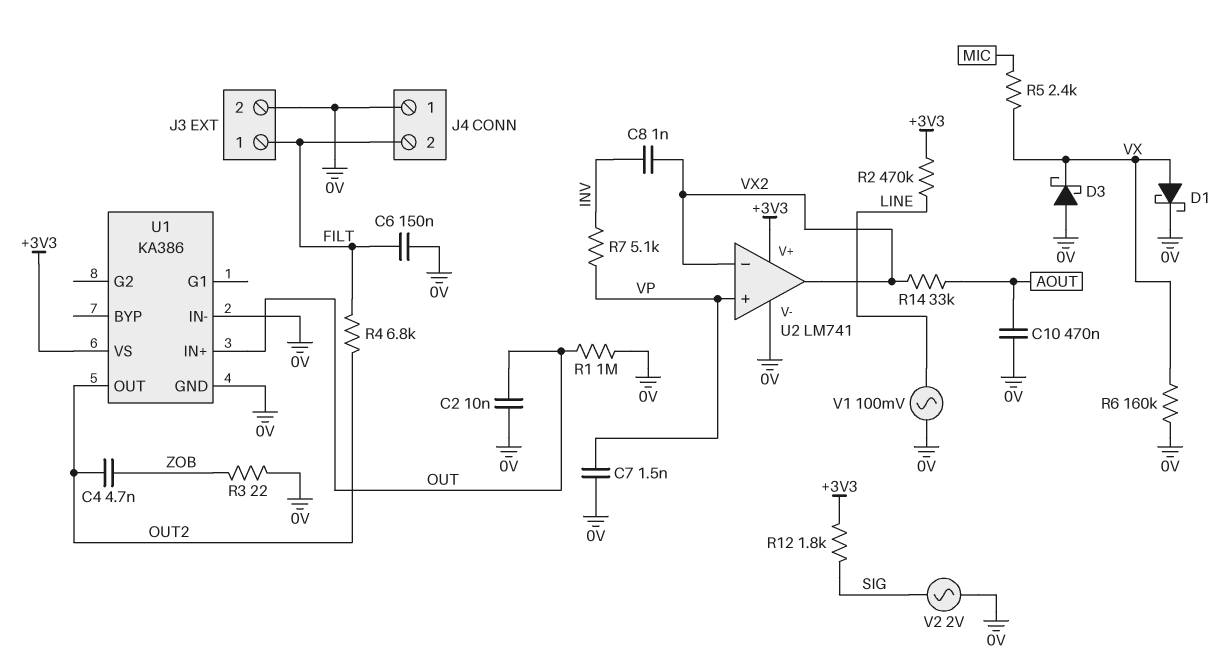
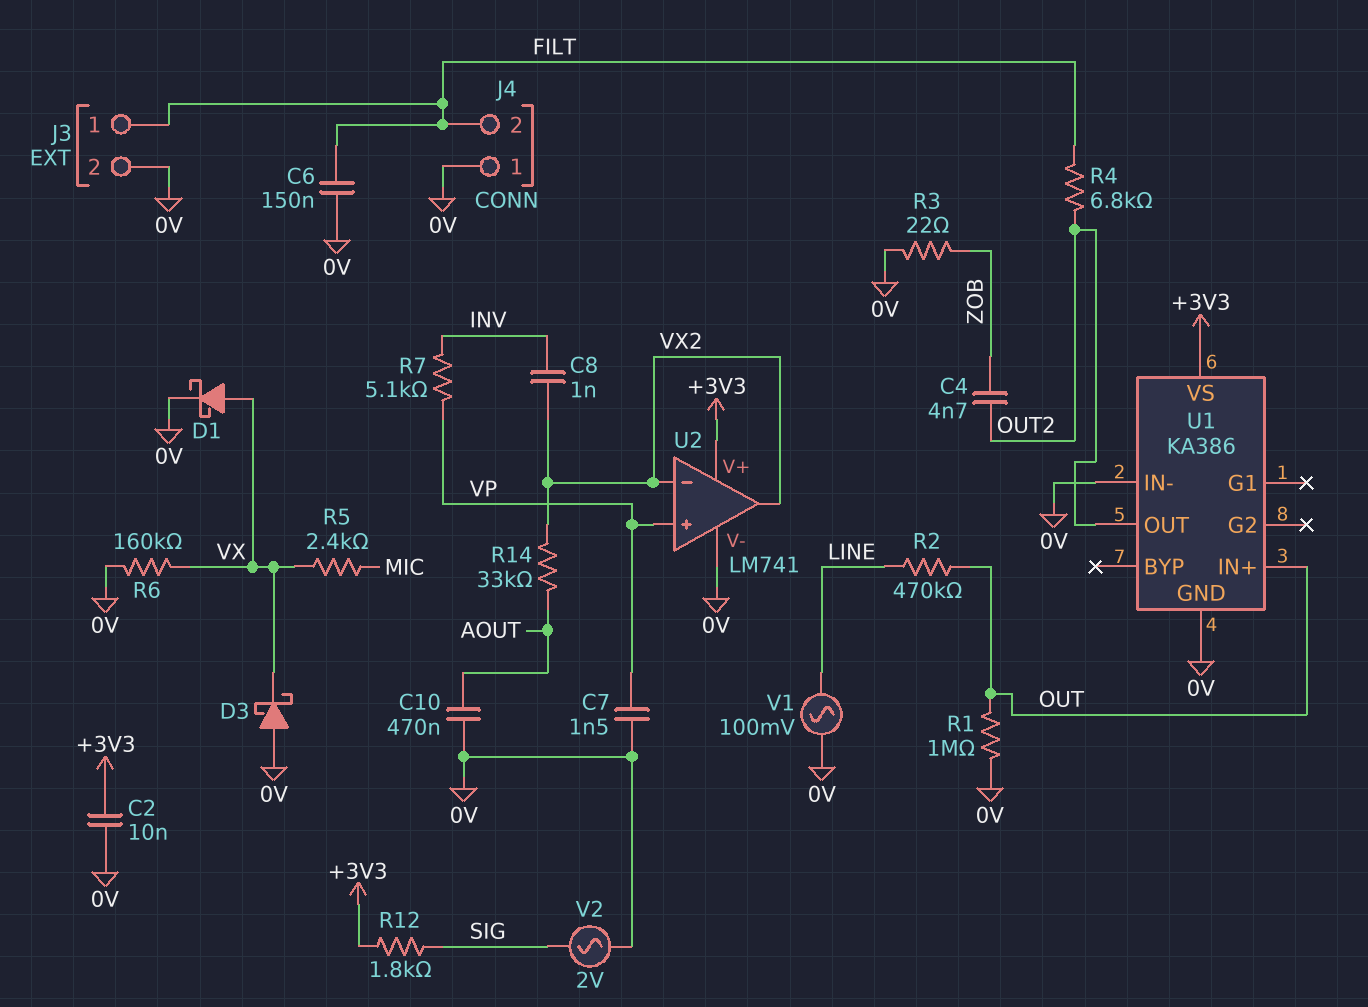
C2: 10nF (0V, OUT) -> 10nF (+3V3, 0V)
R2: 470k (+3V3, LINE) -> 470k (LINE, OUT)

